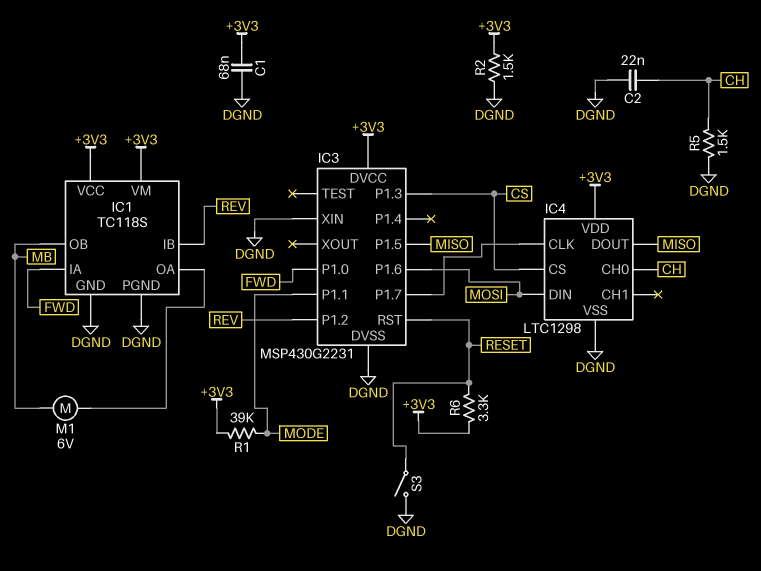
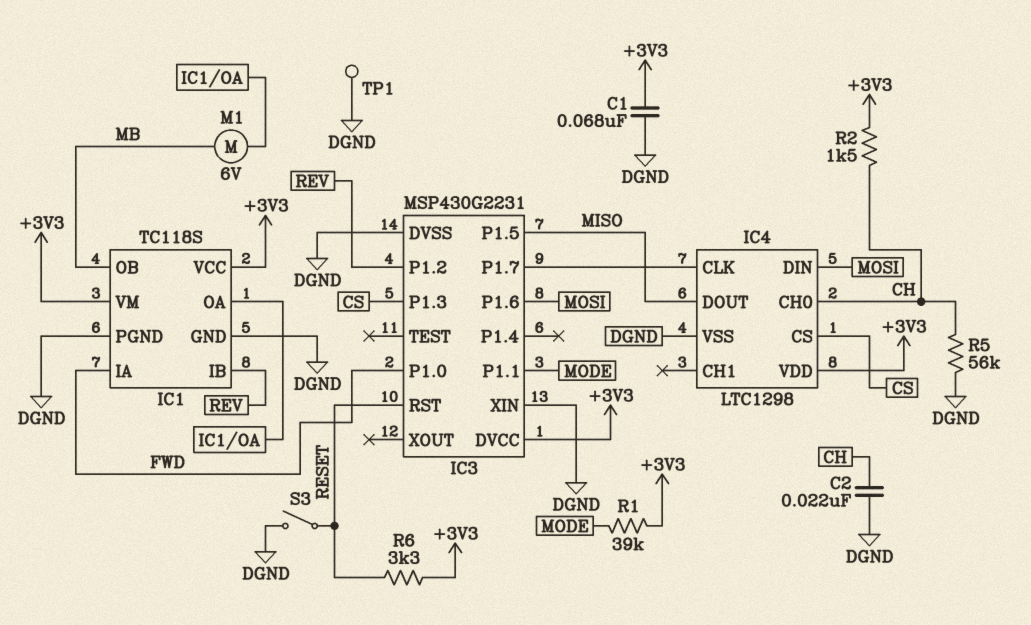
R2: 1.5k (+3V3, DGND) -> 1.5k (+3V3, CH)
R5: 1.5k (CH, DGND) -> 56k (CH, DGND)
TP1: none -> test point (DGND)

